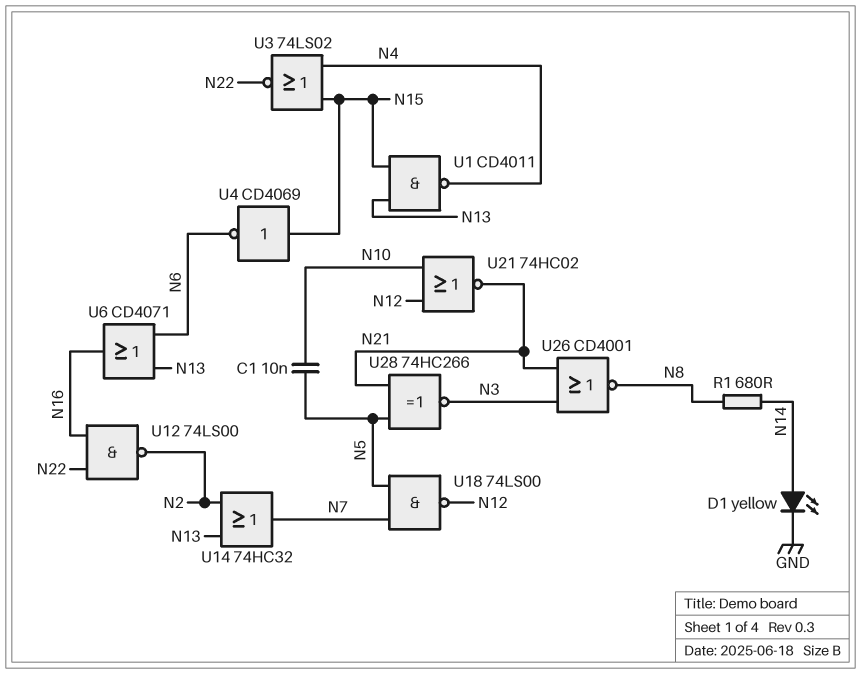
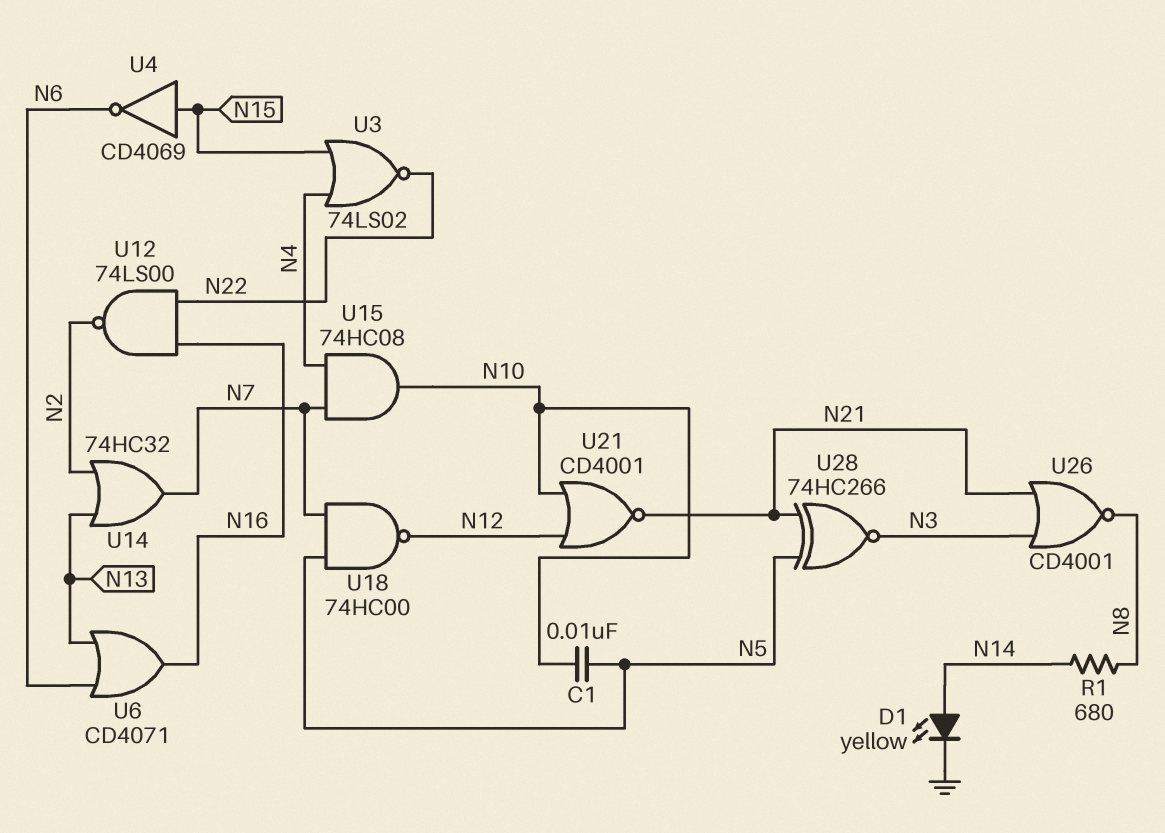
U1: NAND CD4011 (in N13, in N15, out N4) -> none
U15: none -> AND 74HC08 (in N4, in N7, out N10)
U18: NAND 74LS00 (in N5, in N7, out N12) -> NAND 74HC00 (in N5, in N7, out N12)
U21: NOR 74HC02 (in N10, in N12, out N21) -> NOR CD4001 (in N10, in N12, out N21)

